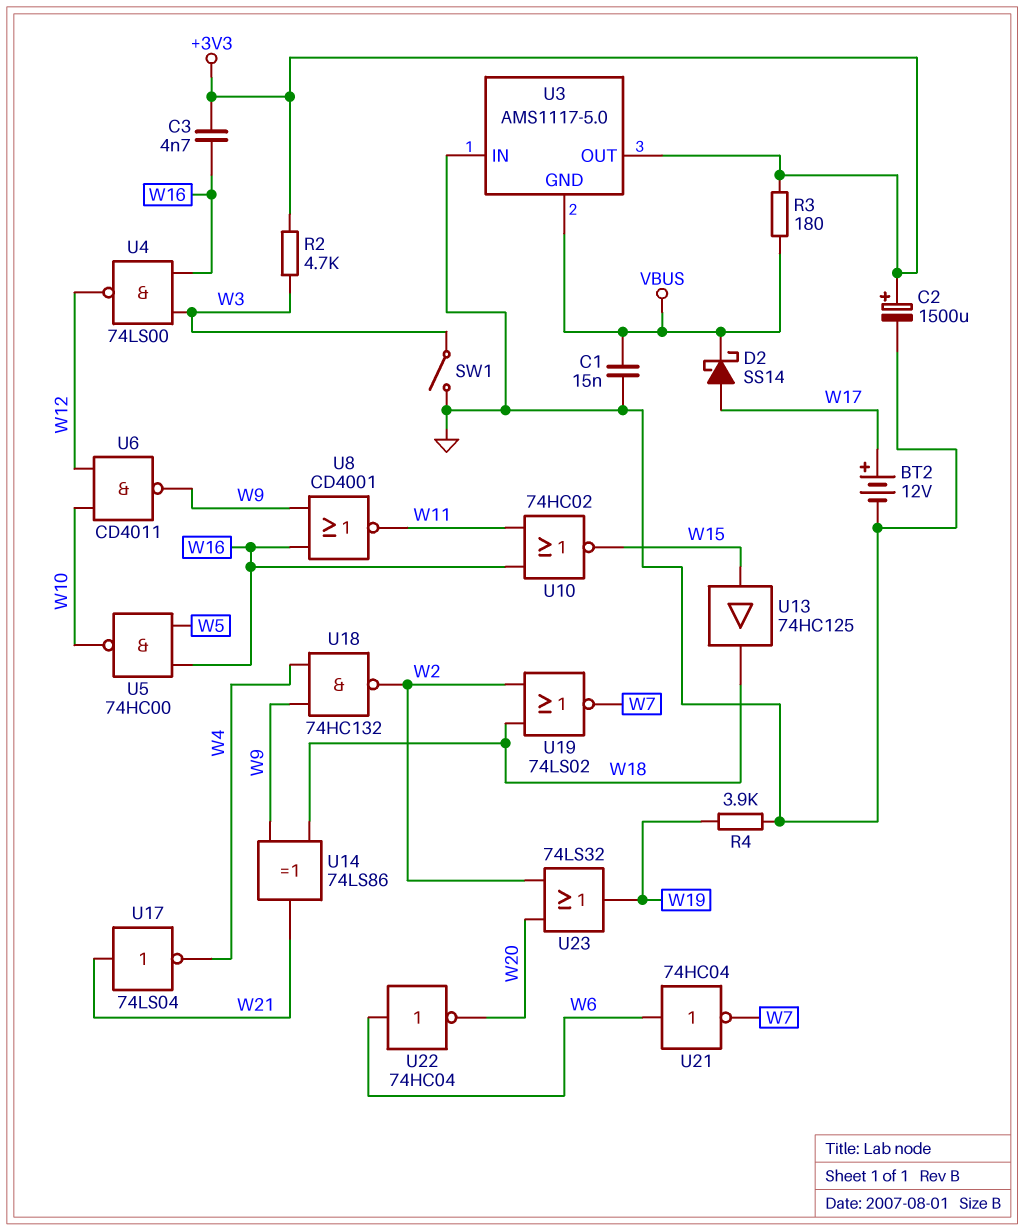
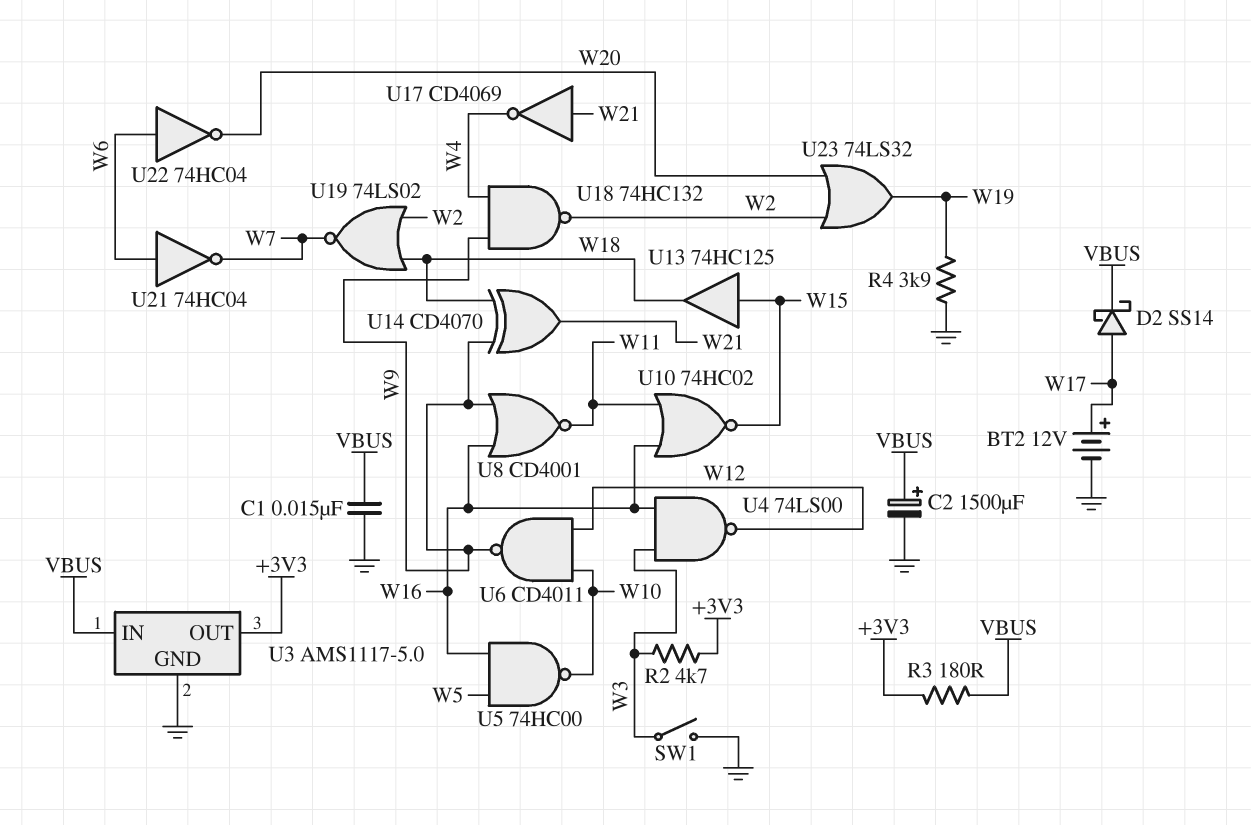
C2: 1500uF (plus +3V3, minus GND) -> 1500uF (plus VBUS, minus GND)
C3: 4.7nF (+3V3, W16) -> none
U3 pin GND: VBUS -> GND
U3 pin IN: GND -> VBUS
U14: XOR 74LS86 (in W9, in W18, out W21) -> XOR CD4070 (in W9, in W18, out W21)
U17: NOT 74LS04 (in W21, out W4) -> NOT CD4069 (in W21, out W4)

